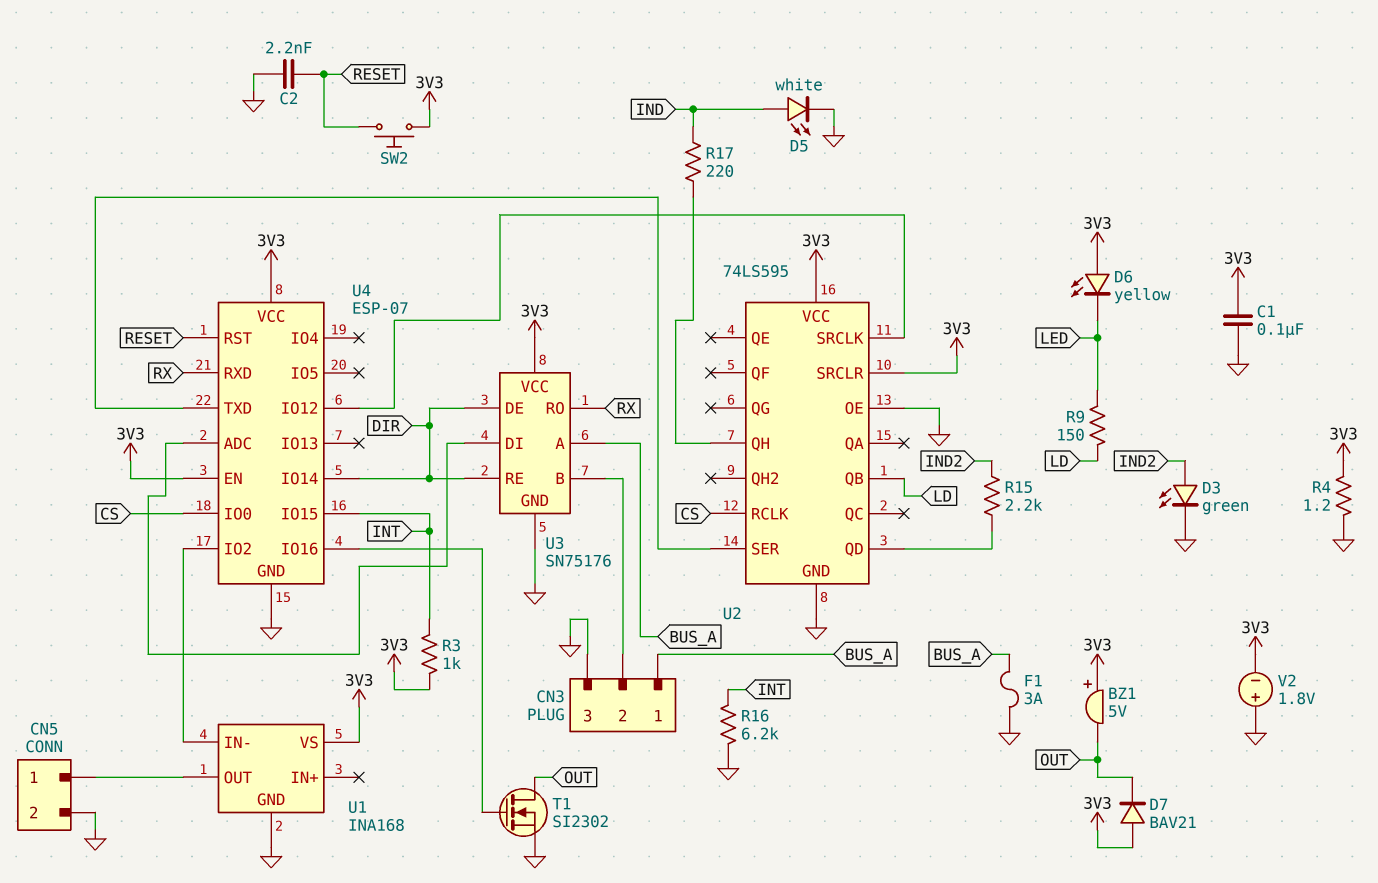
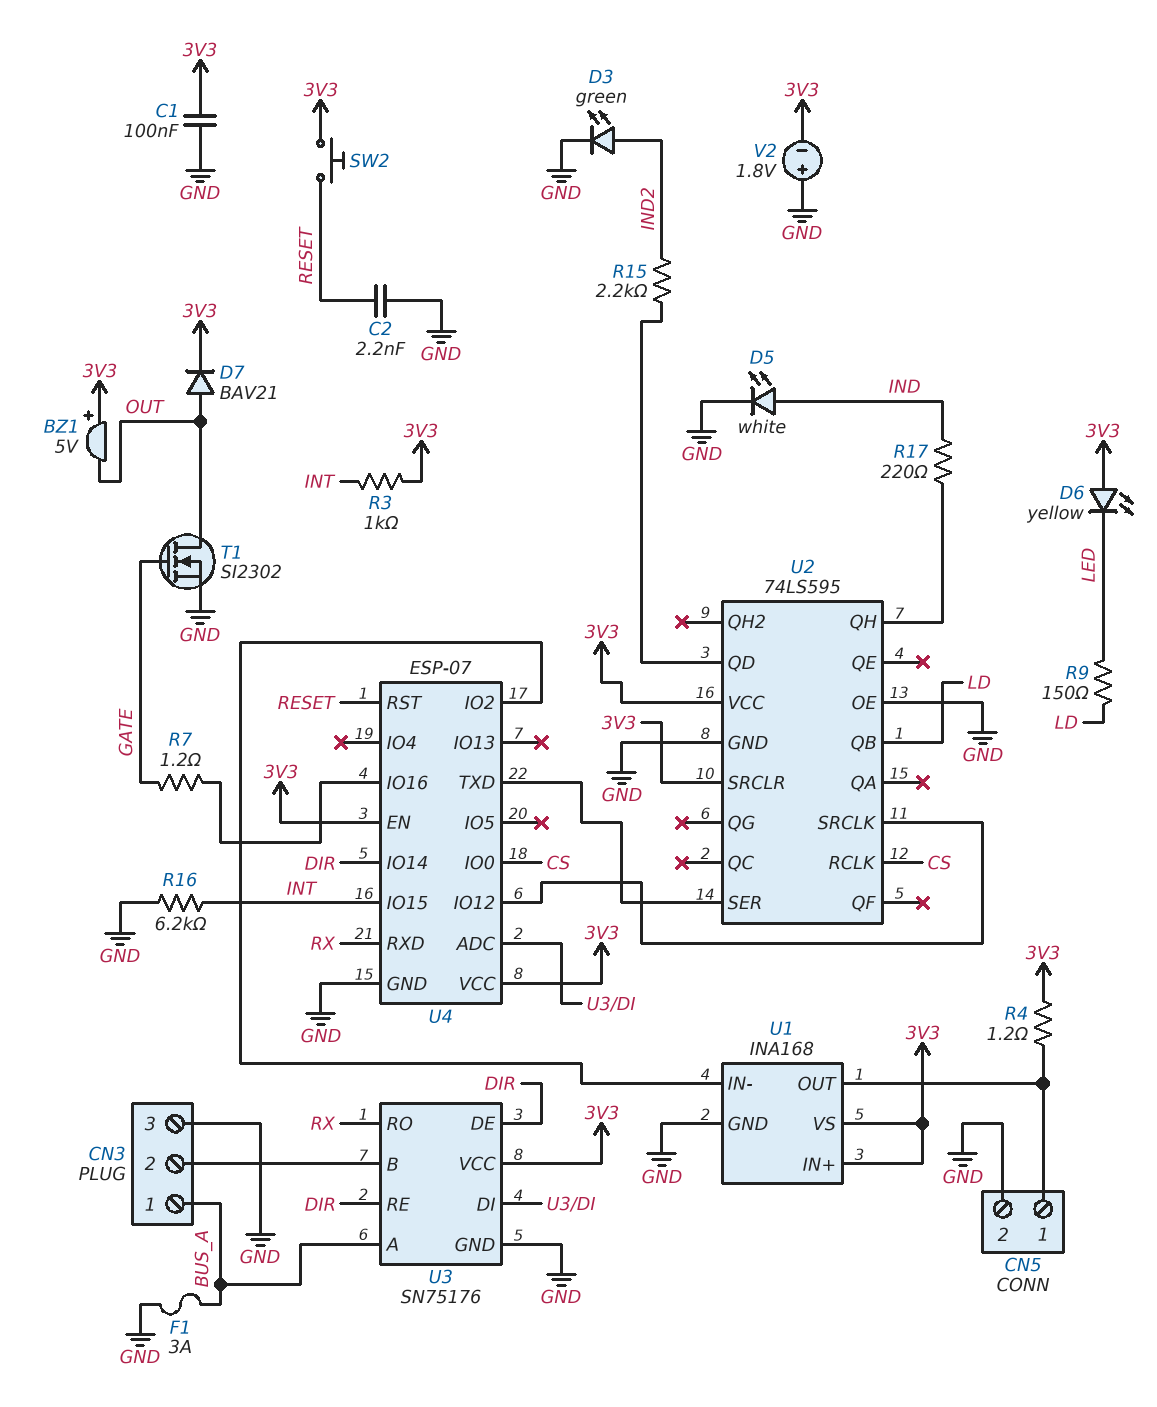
D7: diode BAV21 (A 3V3, K OUT) -> diode BAV21 (A OUT, K 3V3)
R4: 1.2 (3V3, GND) -> 1.2 (3V3, CN5/1)
R7: none -> 1.2 (GATE, U4/IO16)
T1: NMOS SI2302 (G U4/IO16, D OUT, S GND) -> NMOS SI2302 (G GATE, D OUT, S GND)
U1 pin IN+: none -> 3V3

